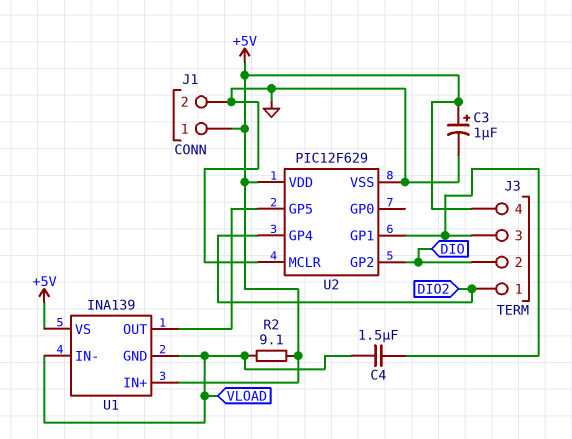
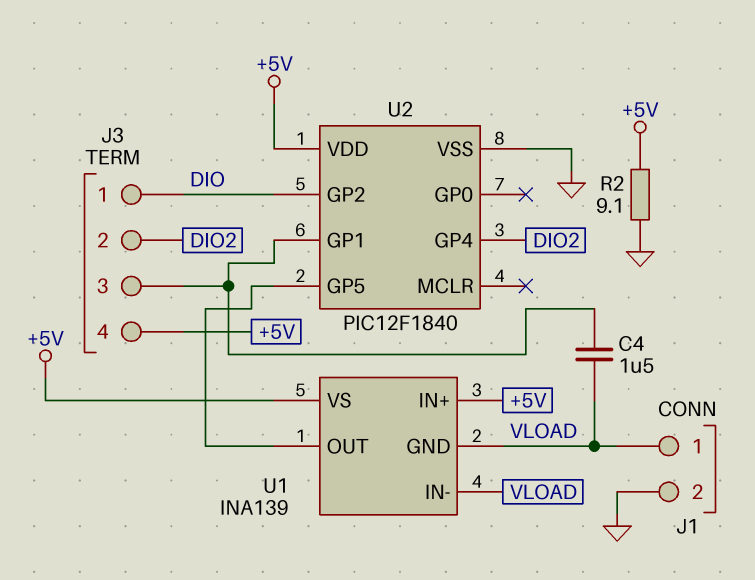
C3: 1uF (plus +5V, minus GND) -> none
J1 pin 1: +5V -> VLOAD
J3 pin 1: DIO2 -> DIO
J3 pin 2: DIO -> DIO2
R2: 9.1 (+5V, VLOAD) -> 9.1 (+5V, GND)
U2: PIC12F629 -> PIC12F1840
U2 pin MCLR: GND -> none

